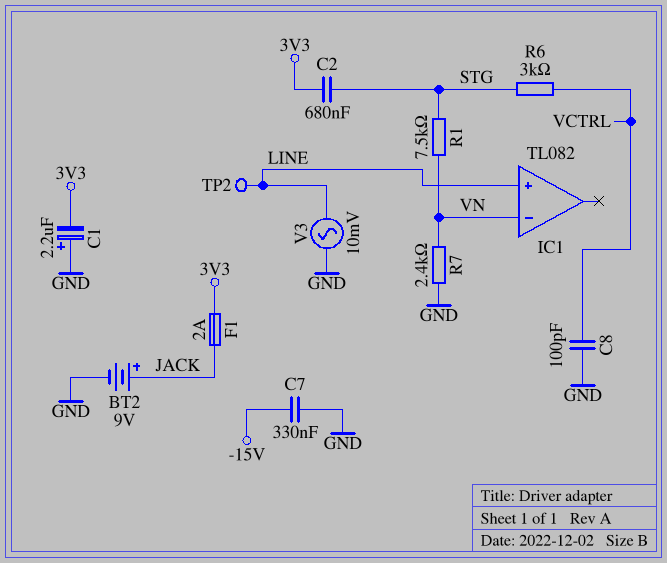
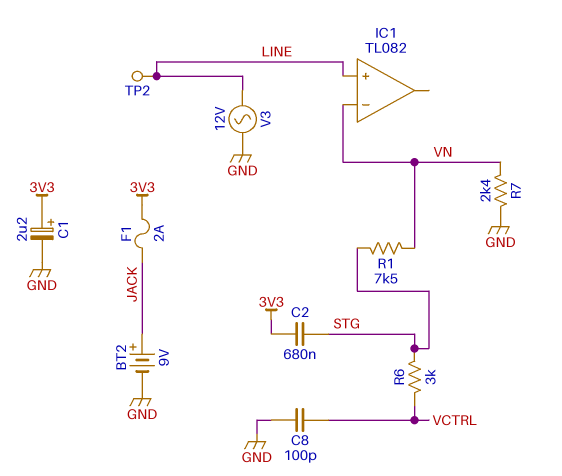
C1: 2.2uF (plus GND, minus 3V3) -> 2.2uF (plus 3V3, minus GND)
C7: 330nF (-15V, GND) -> none
V3: AC 10mV (GND, LINE) -> AC 12V (GND, LINE)

